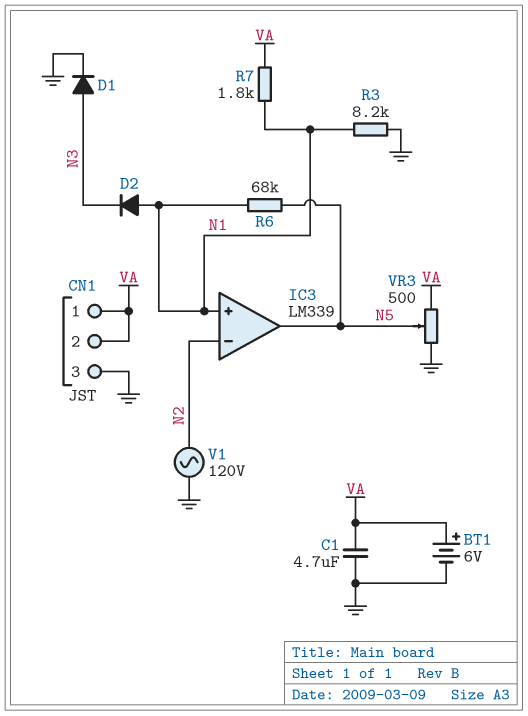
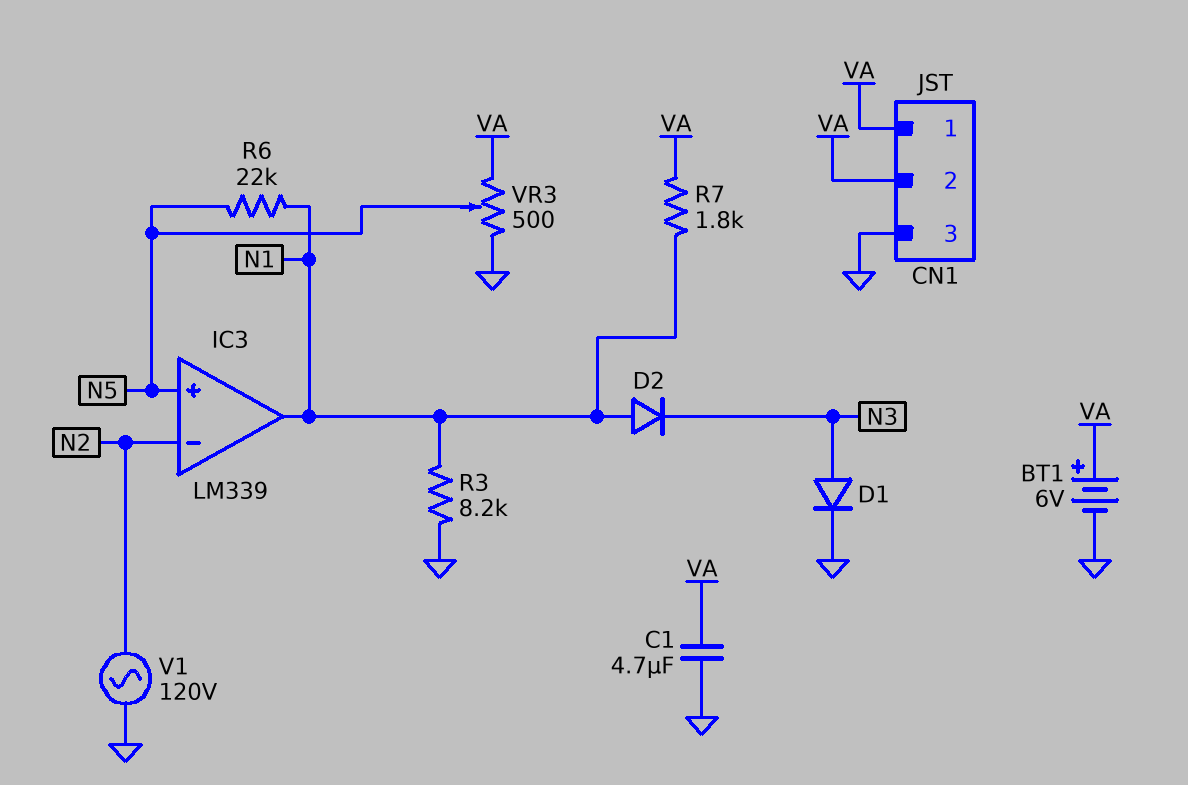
IC3 pin in+: N1 -> N5
IC3 pin out: N5 -> N1
R6: 68k (N1, N5) -> 22k (N1, N5)

